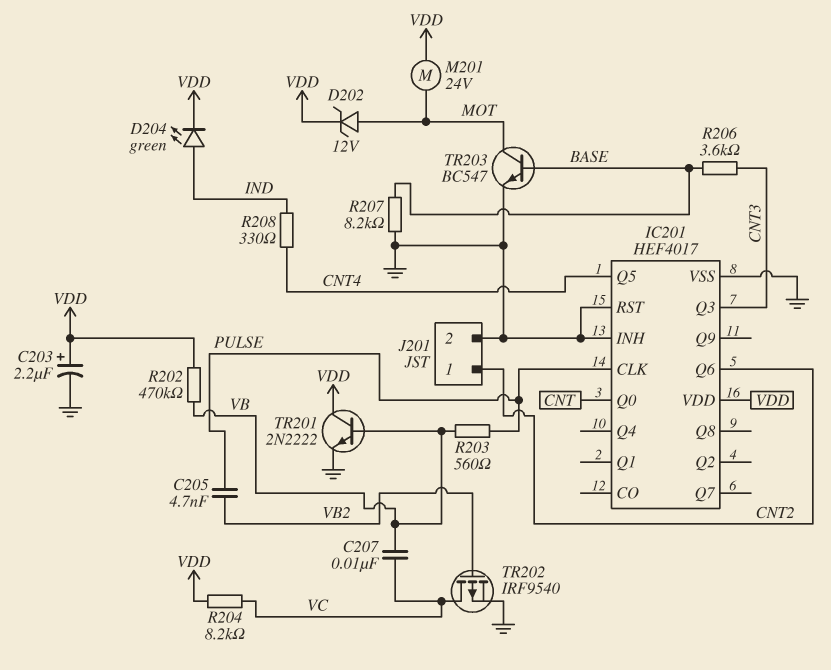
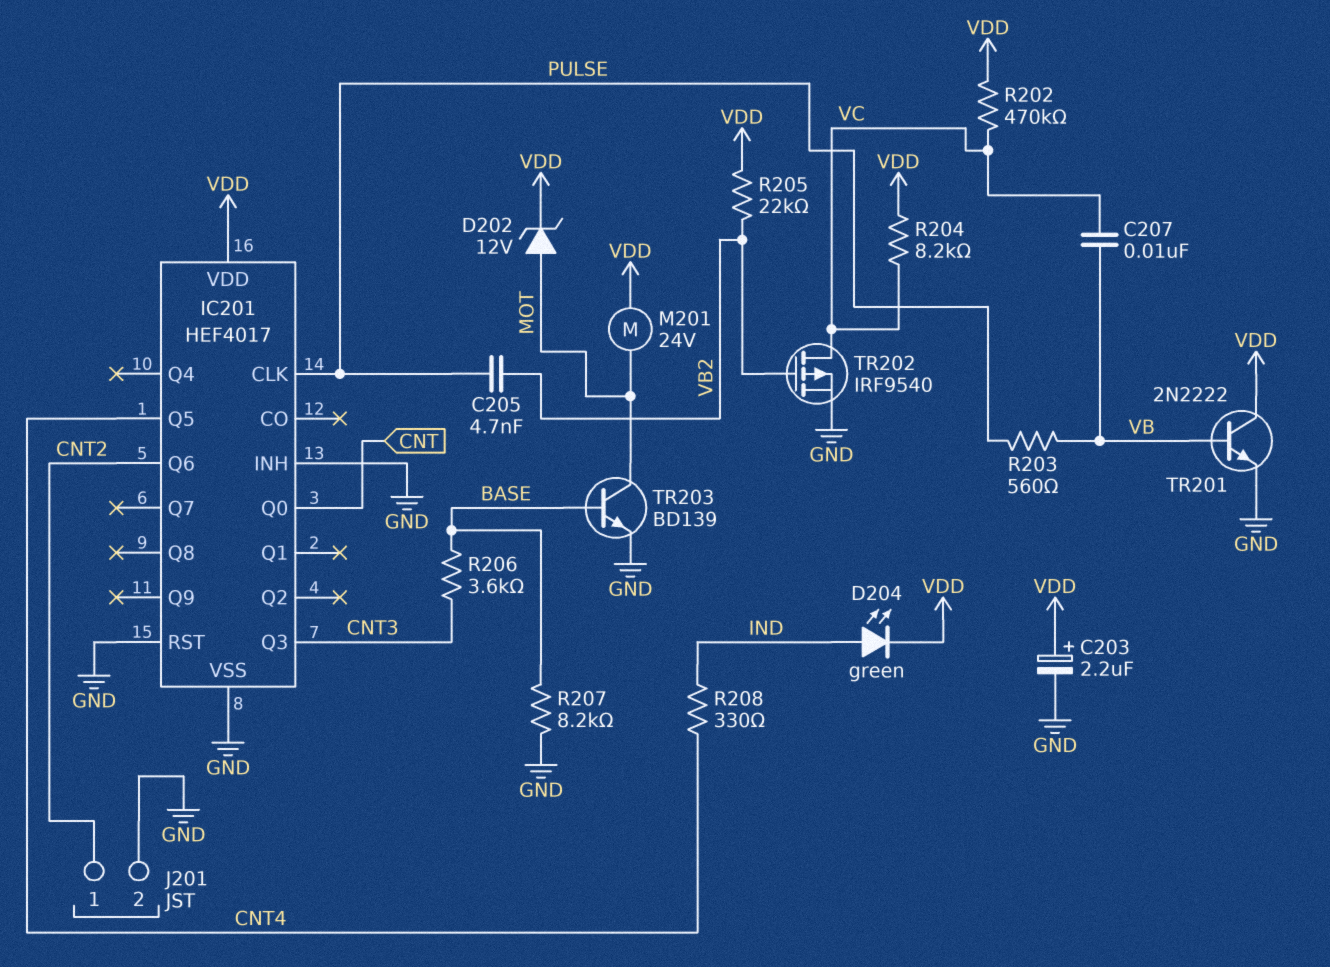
R202: 470k (VB, VDD) -> 470k (VC, VDD)
R205: none -> 22k (VB2, VDD)
TR203: NPN BC547 (B BASE, C MOT, E GND) -> NPN BD139 (B BASE, C MOT, E GND)

